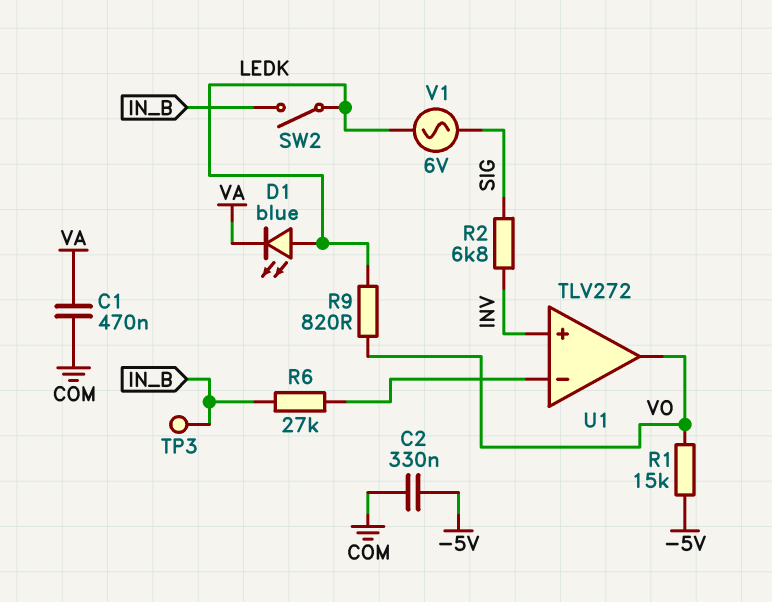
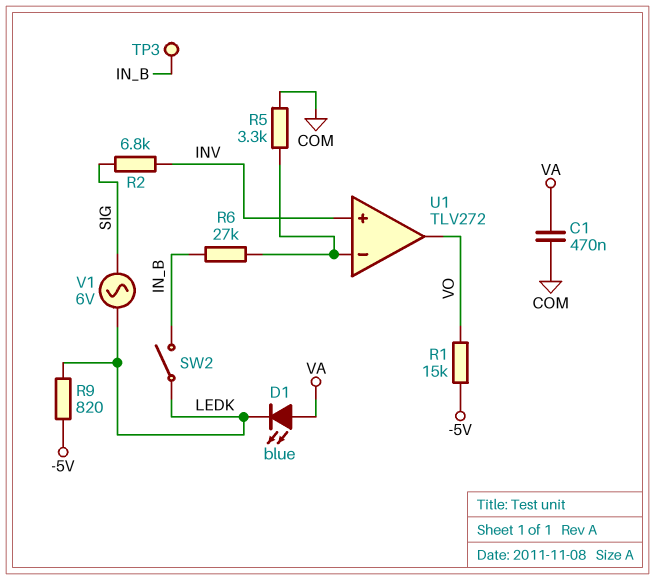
C2: 330nF (-5V, COM) -> none
D1: LED blue (A LEDK, K VA) -> LED blue (A VA, K LEDK)
R5: none -> 3.3k (COM, U1/in-)
R9: 820 (LEDK, VO) -> 820 (-5V, LEDK)

